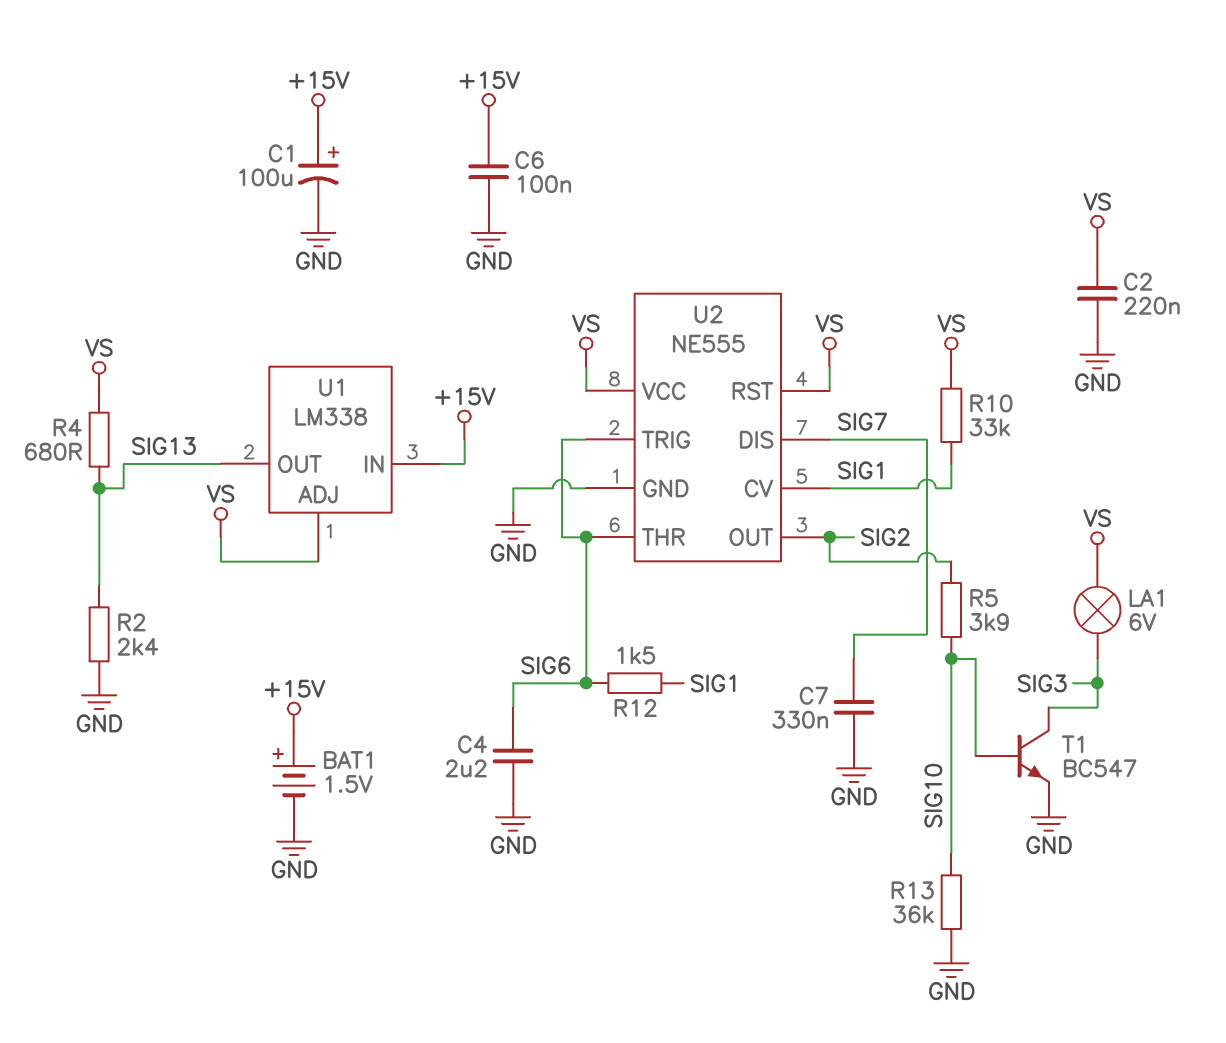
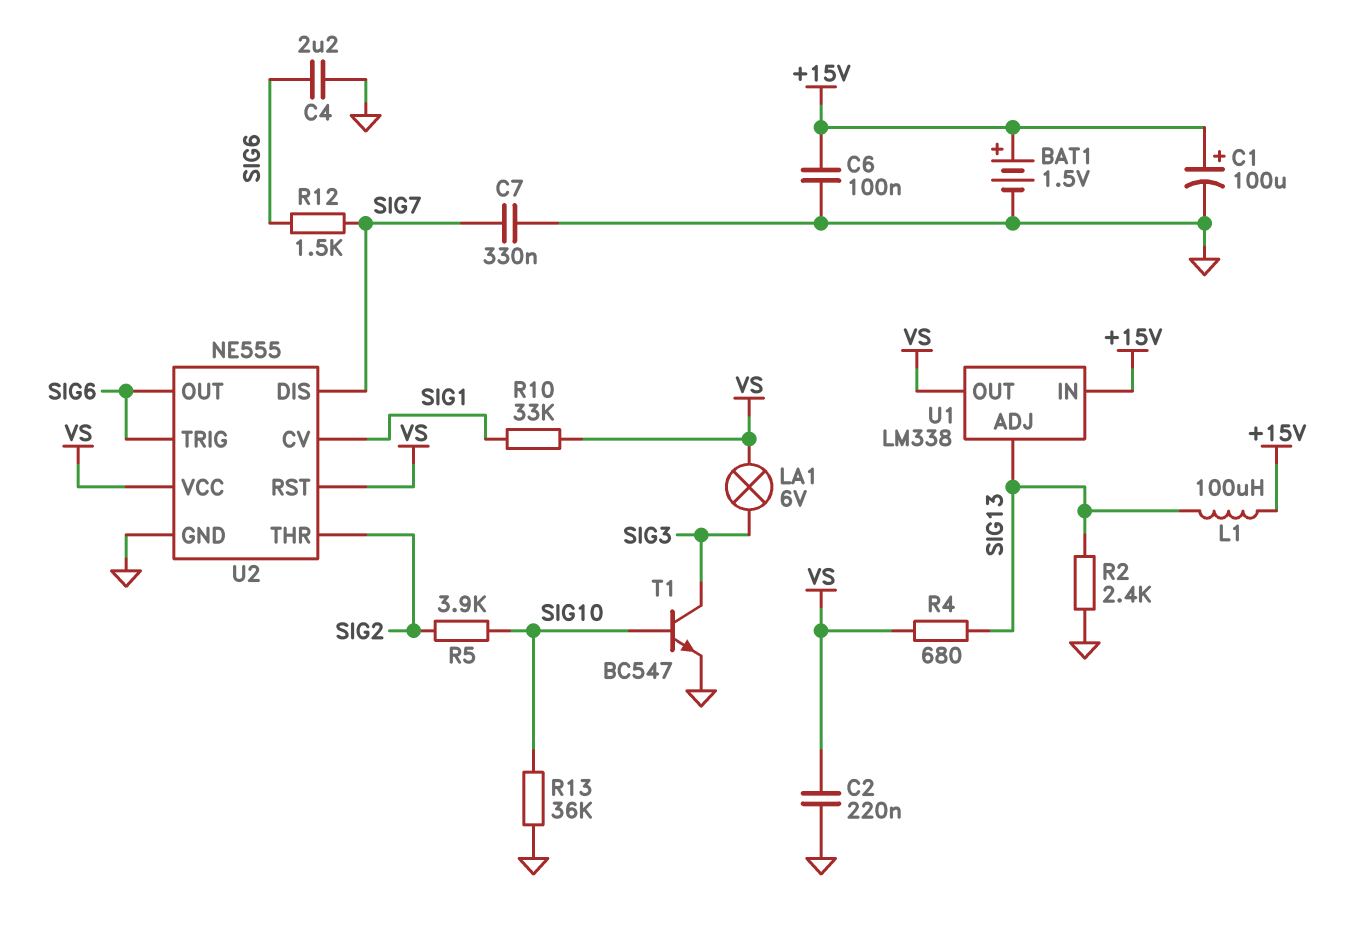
L1: none -> 100uH (+15V, SIG13)
R12: 1.5k (SIG1, SIG6) -> 1.5k (SIG6, SIG7)
U1 pin ADJ: VS -> SIG13
U1 pin OUT: SIG13 -> VS
U2 pin OUT: SIG2 -> SIG6
U2 pin THR: SIG6 -> SIG2

